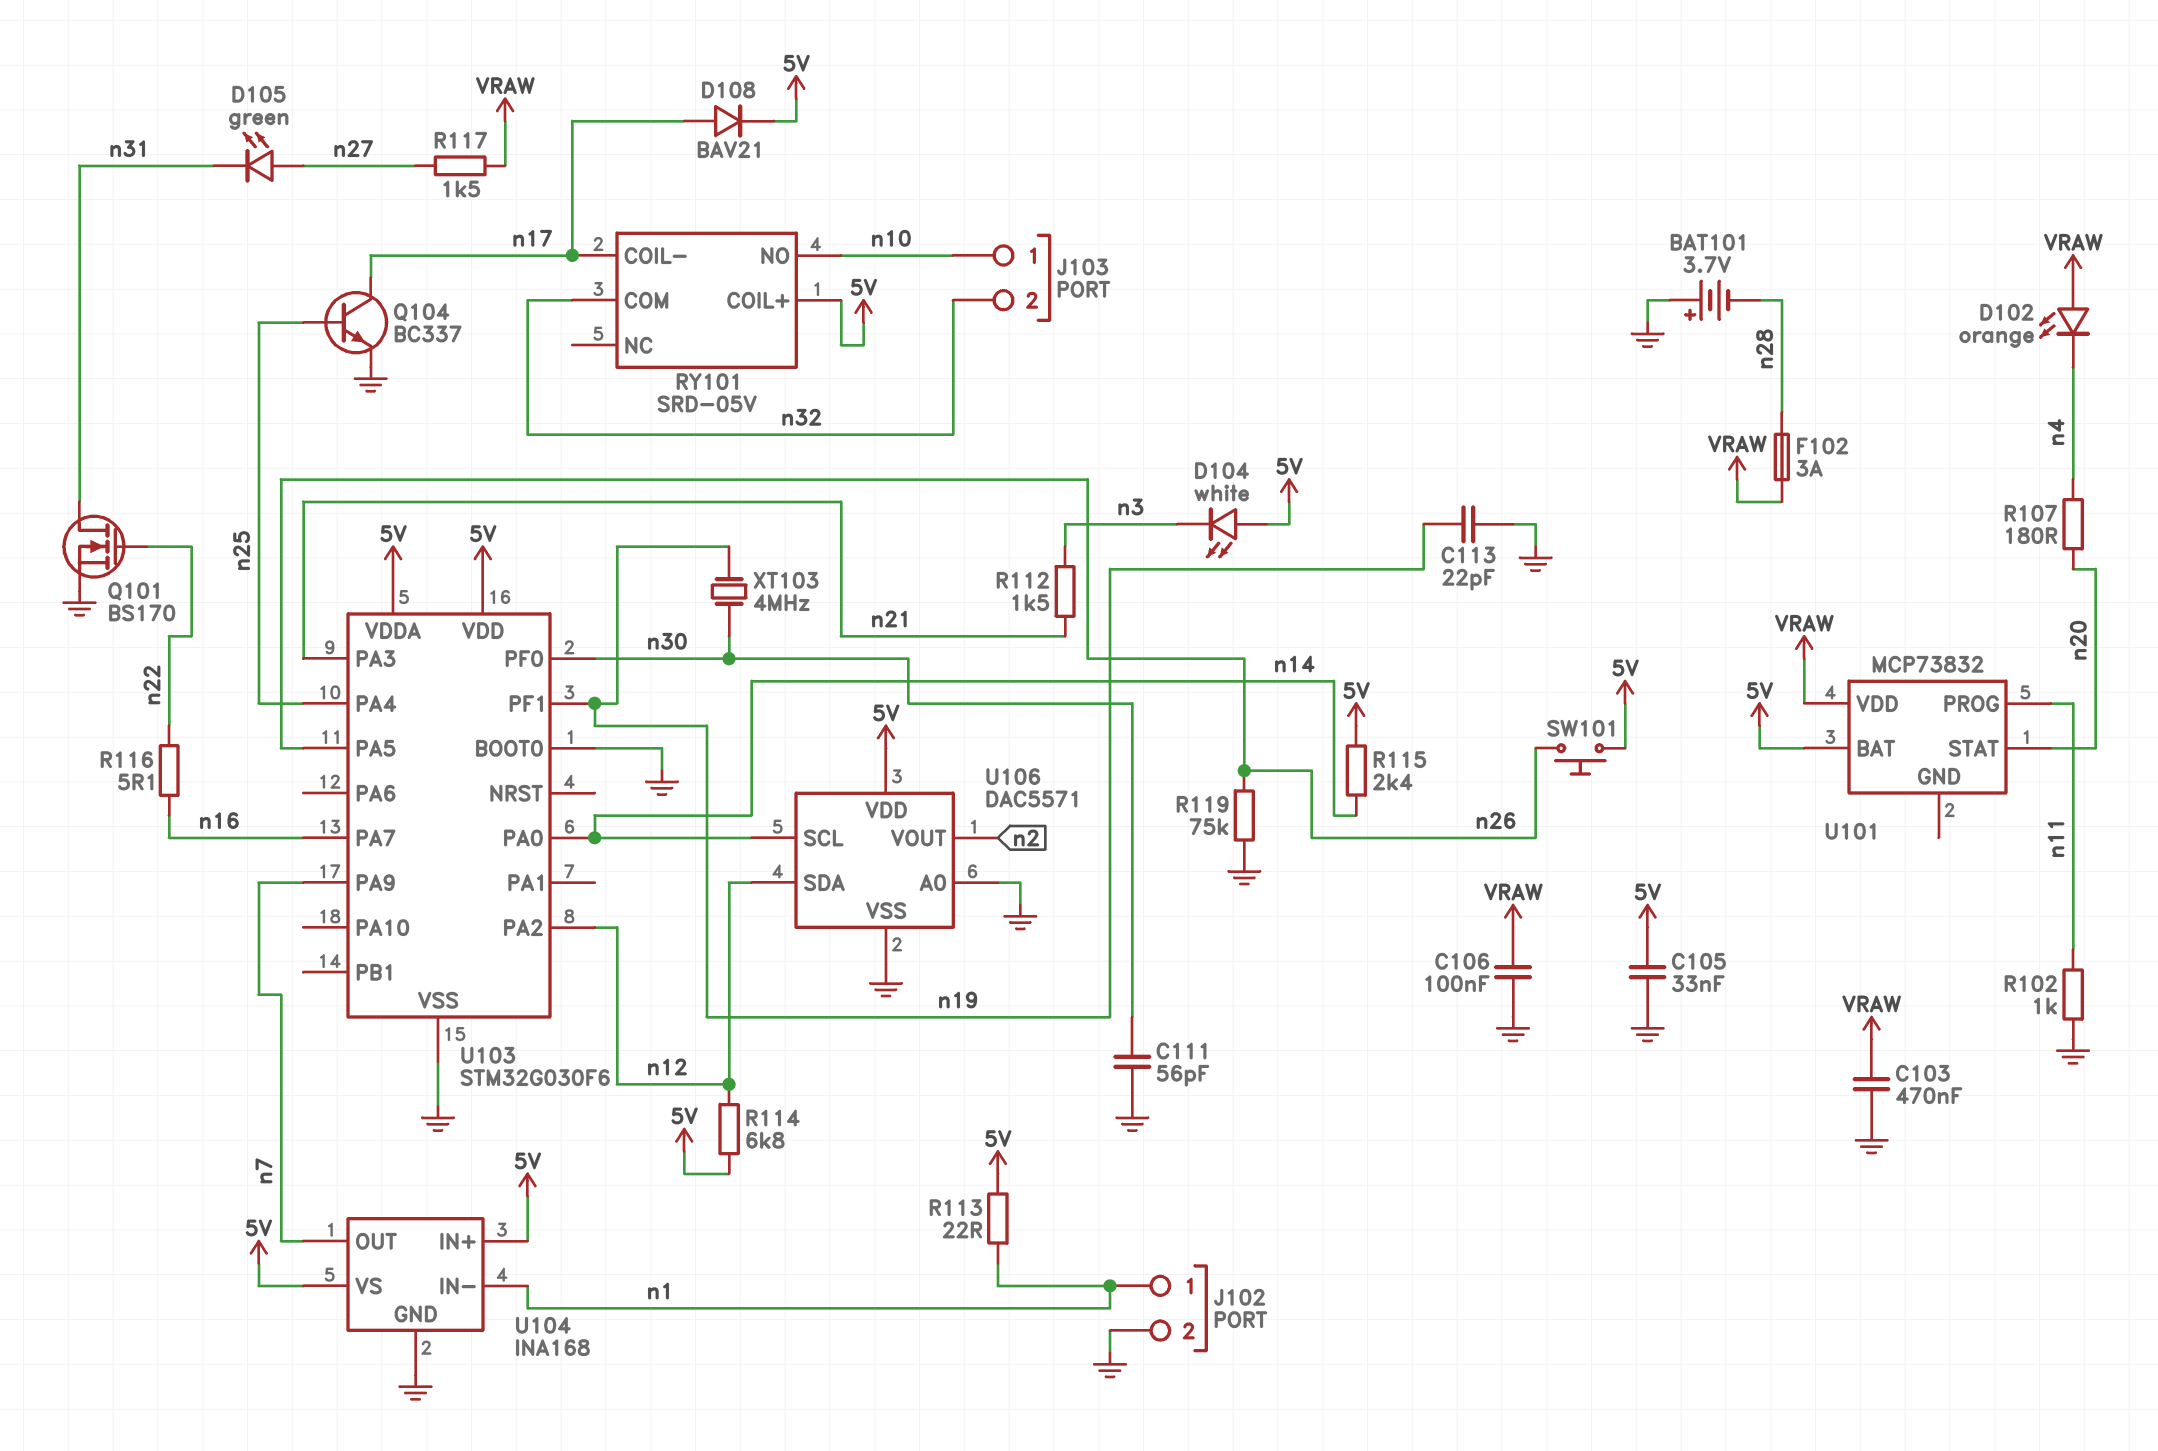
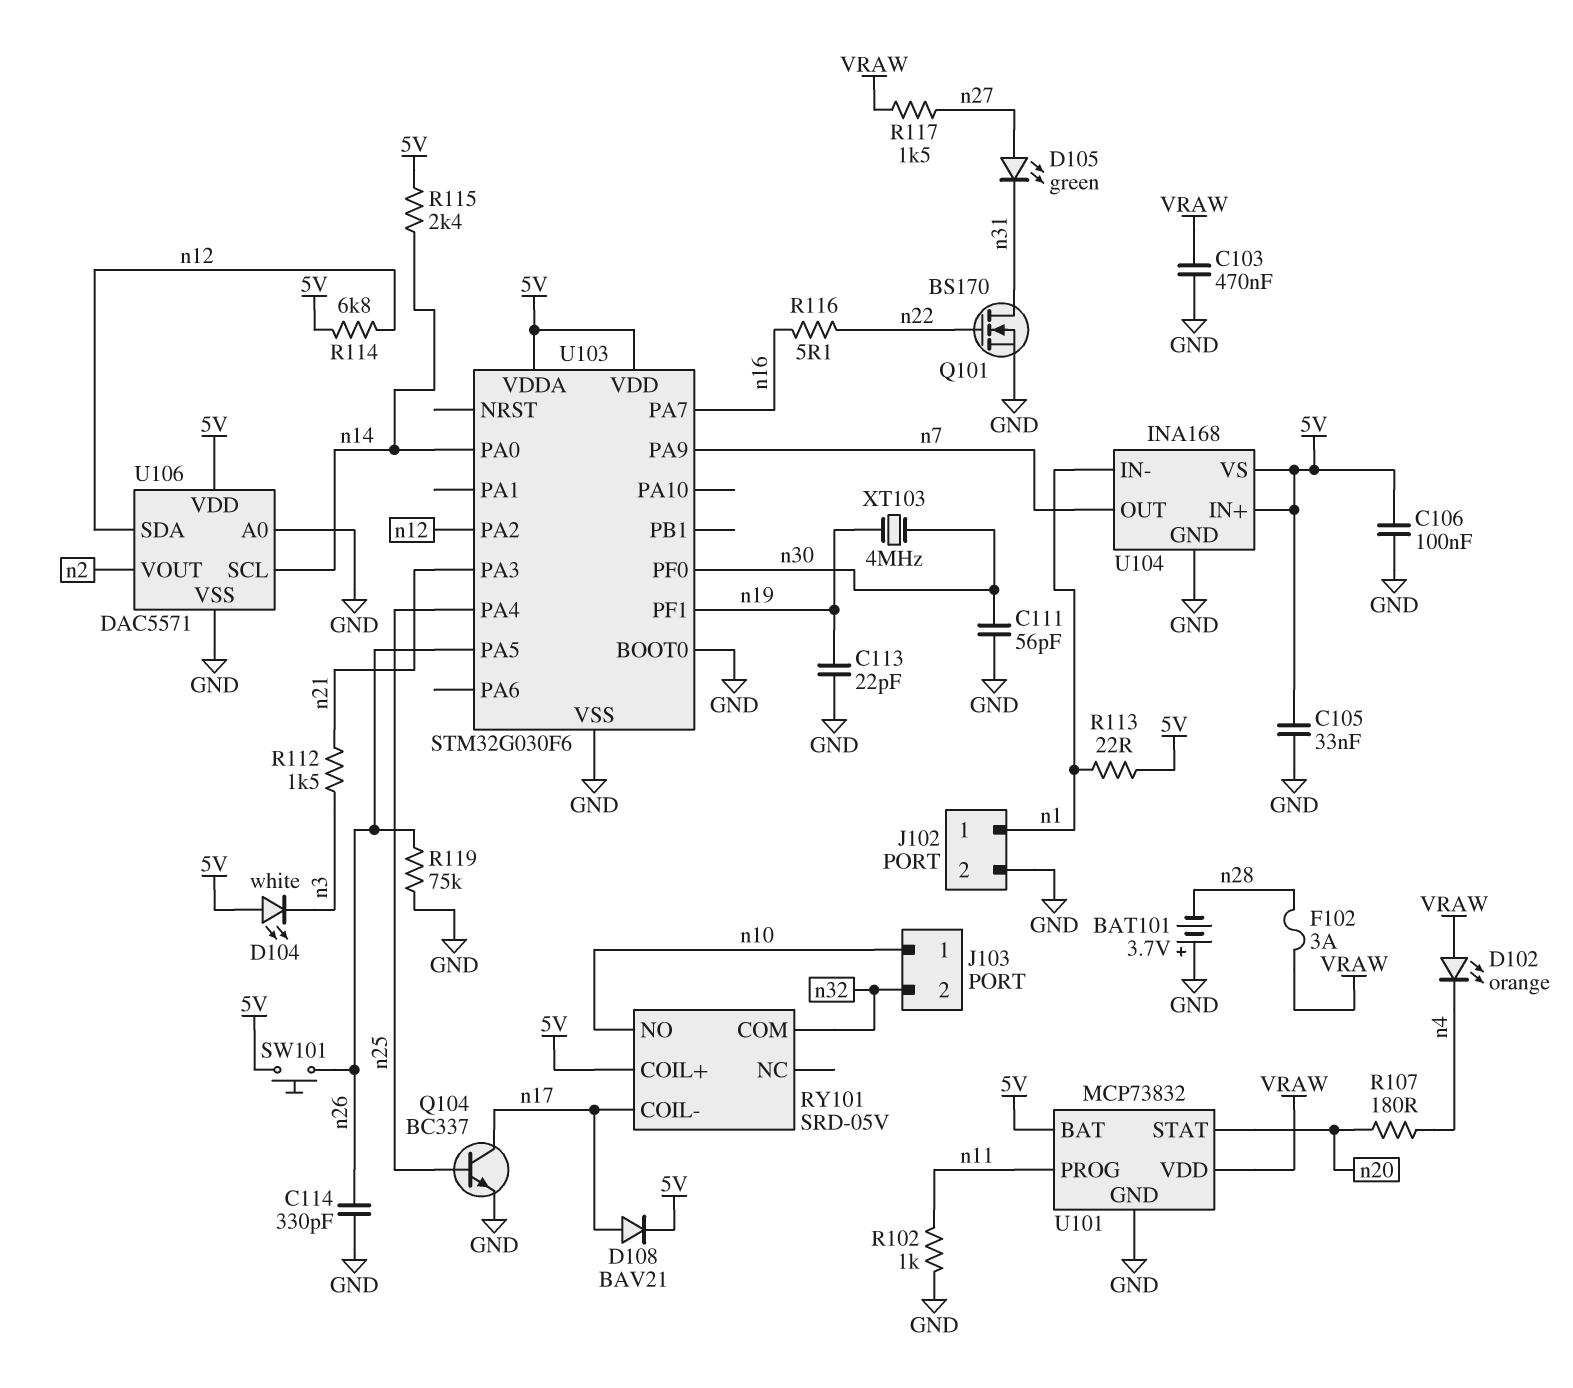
C106: 100nF (GND, VRAW) -> 100nF (5V, GND)
C114: none -> 330pF (GND, n26)
U101 pin GND: none -> GND

